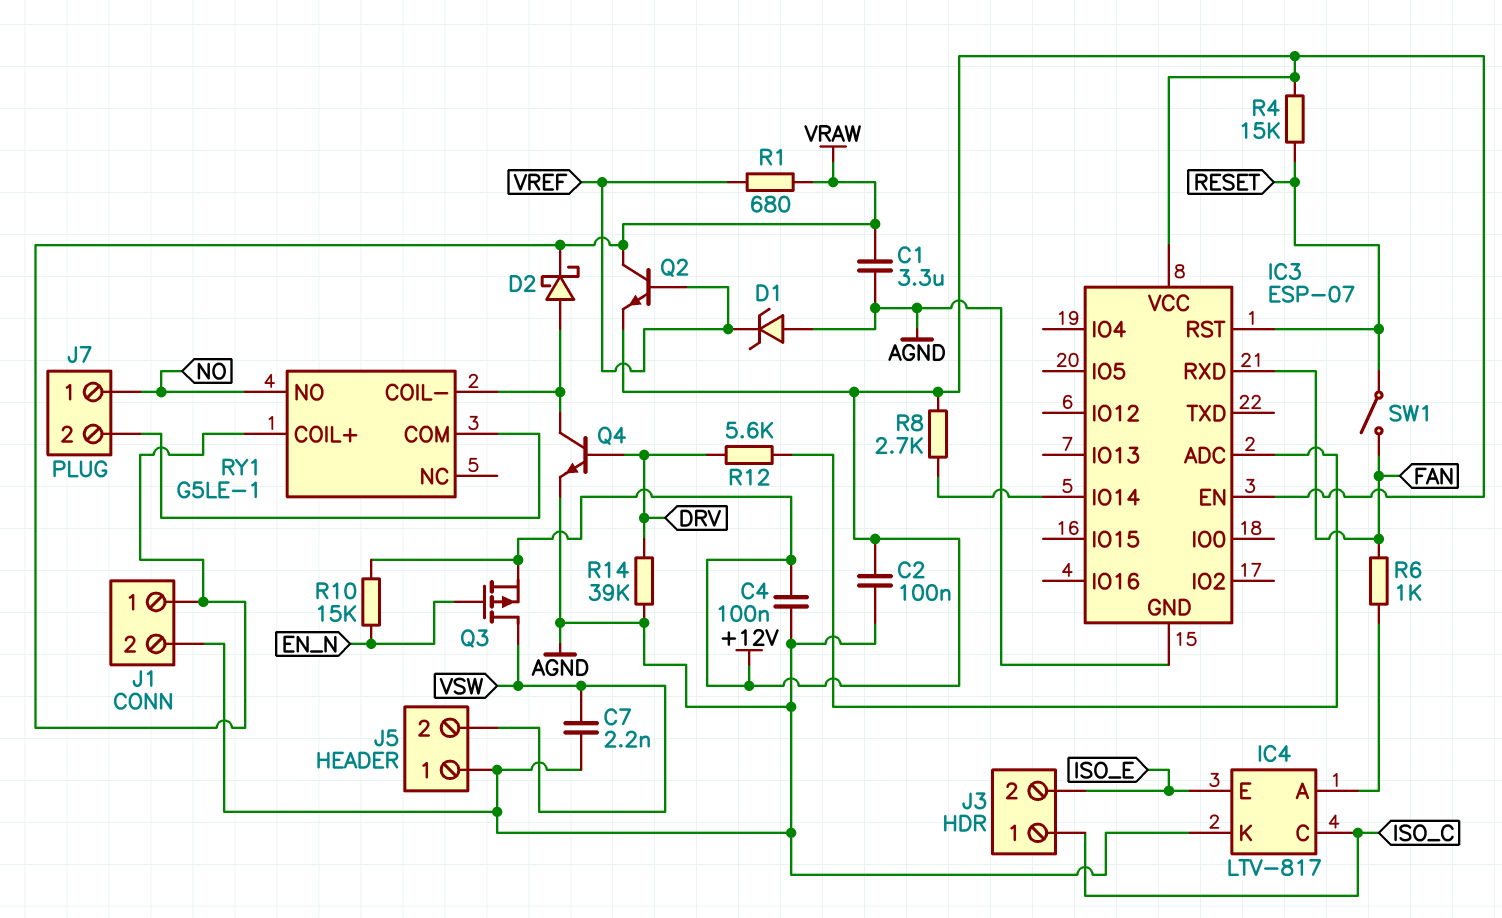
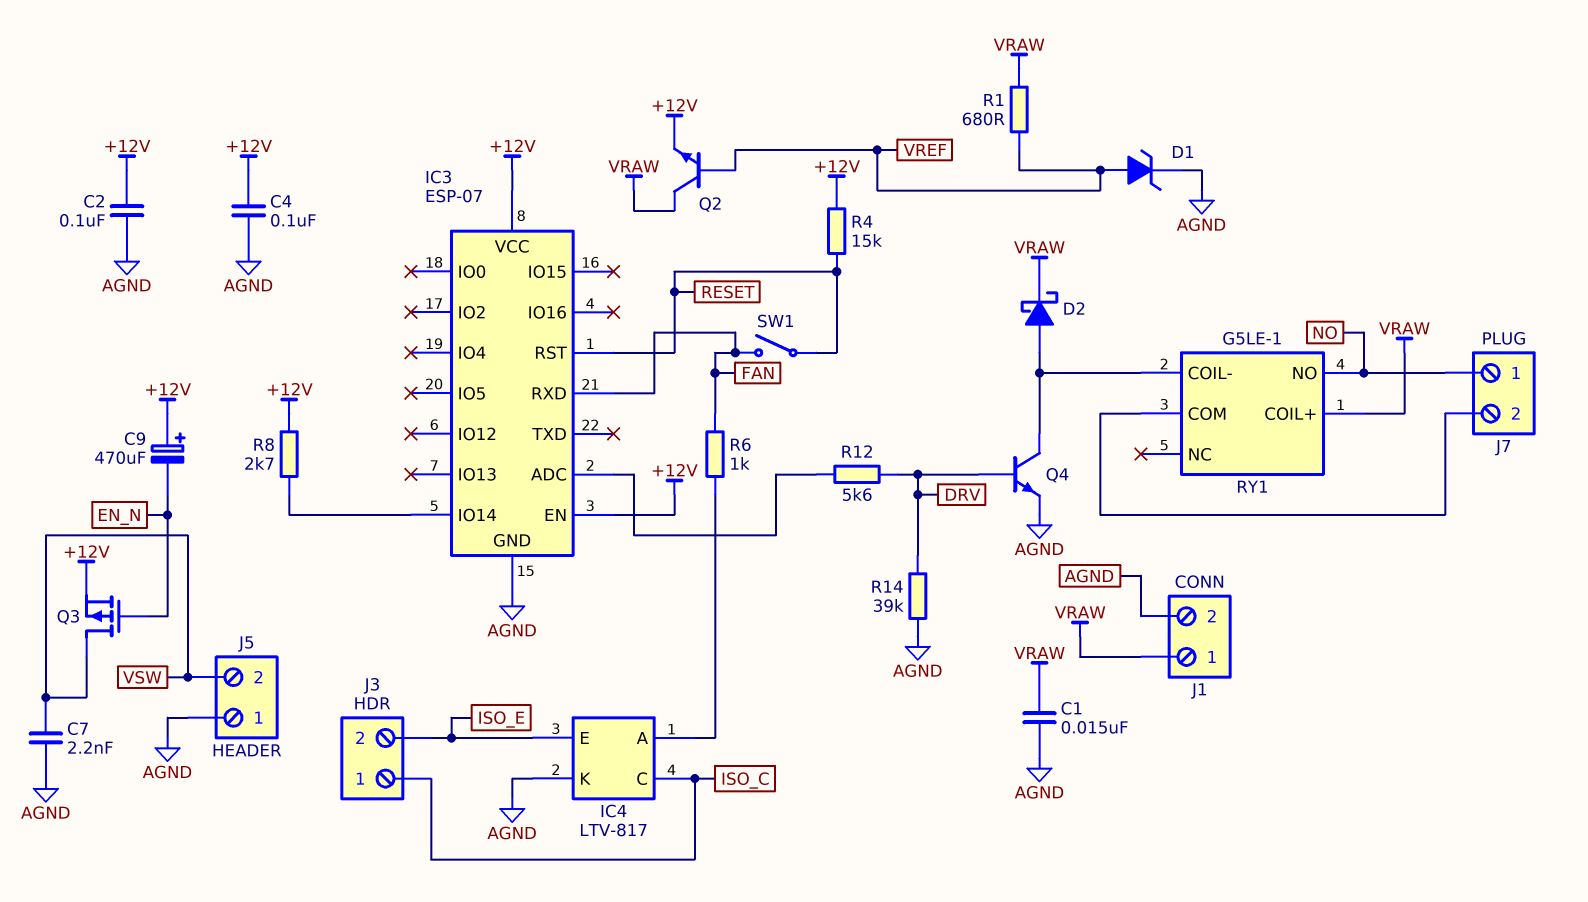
C1: 3.3uF (AGND, VRAW) -> 15nF (AGND, VRAW)
C9: none -> 470uF (plus +12V, minus EN_N)
D1: zener (A AGND, K VREF) -> zener (A VREF, K AGND)
R10: 15k (+12V, EN_N) -> none

